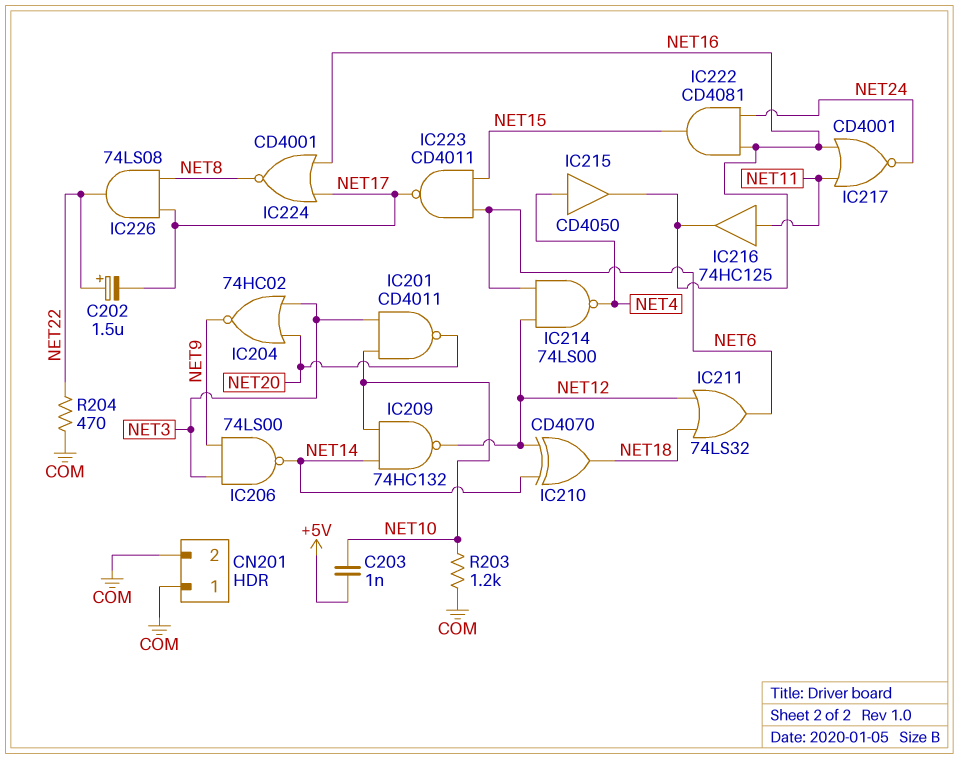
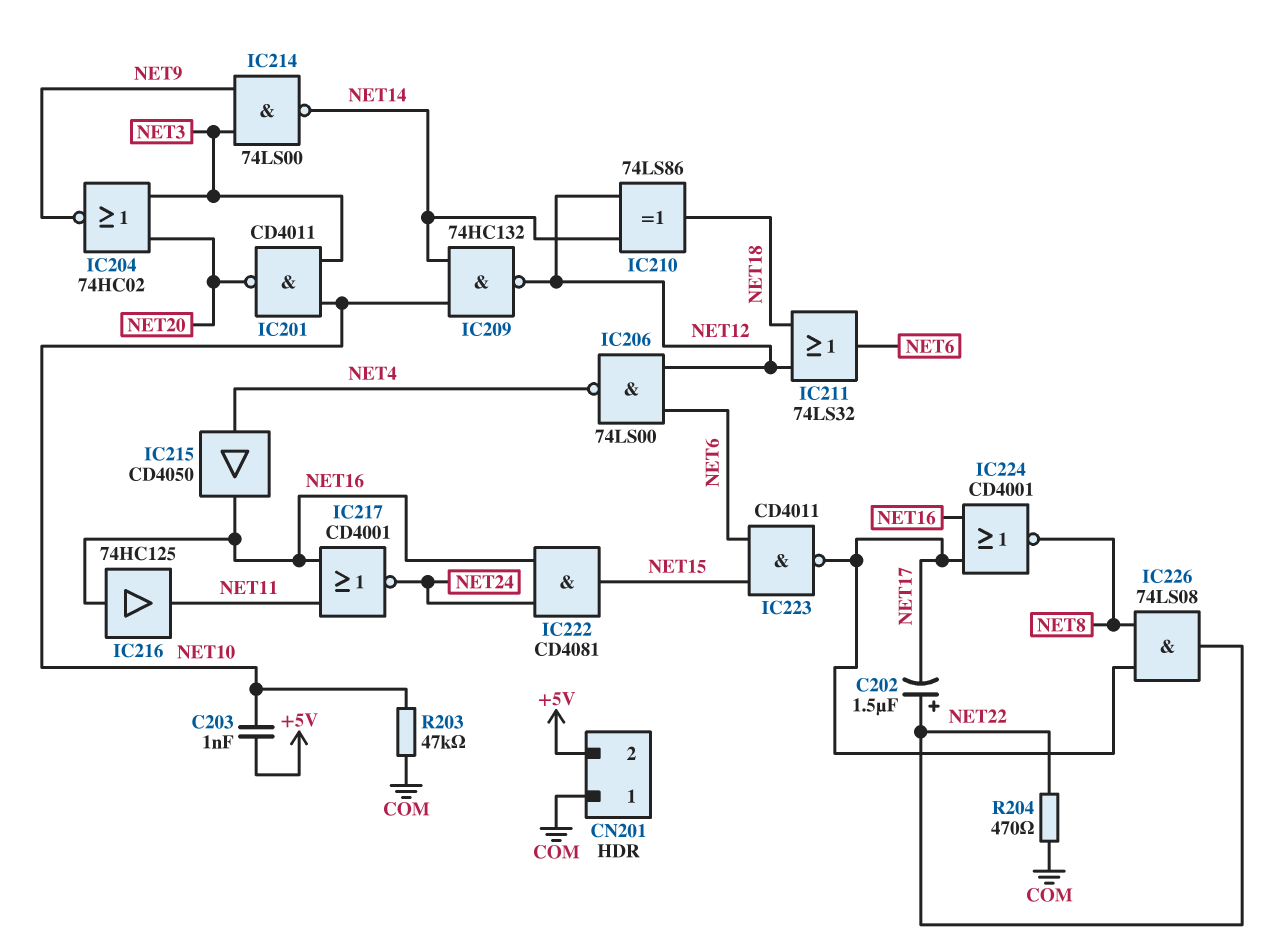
CN201 pin 2: COM -> +5V
IC206: NAND 74LS00 (in NET3, in NET9, out NET14) -> NAND 74LS00 (in NET6, in NET12, out NET4)
IC210: XOR CD4070 (in NET12, in NET14, out NET18) -> XOR 74LS86 (in NET12, in NET14, out NET18)
IC214: NAND 74LS00 (in NET6, in NET12, out NET4) -> NAND 74LS00 (in NET3, in NET9, out NET14)
IC216: buffer 74HC125 (in NET11, out NET16) -> buffer 74HC125 (in NET16, out NET11)
R203: 1.2k (COM, NET10) -> 47k (COM, NET10)

